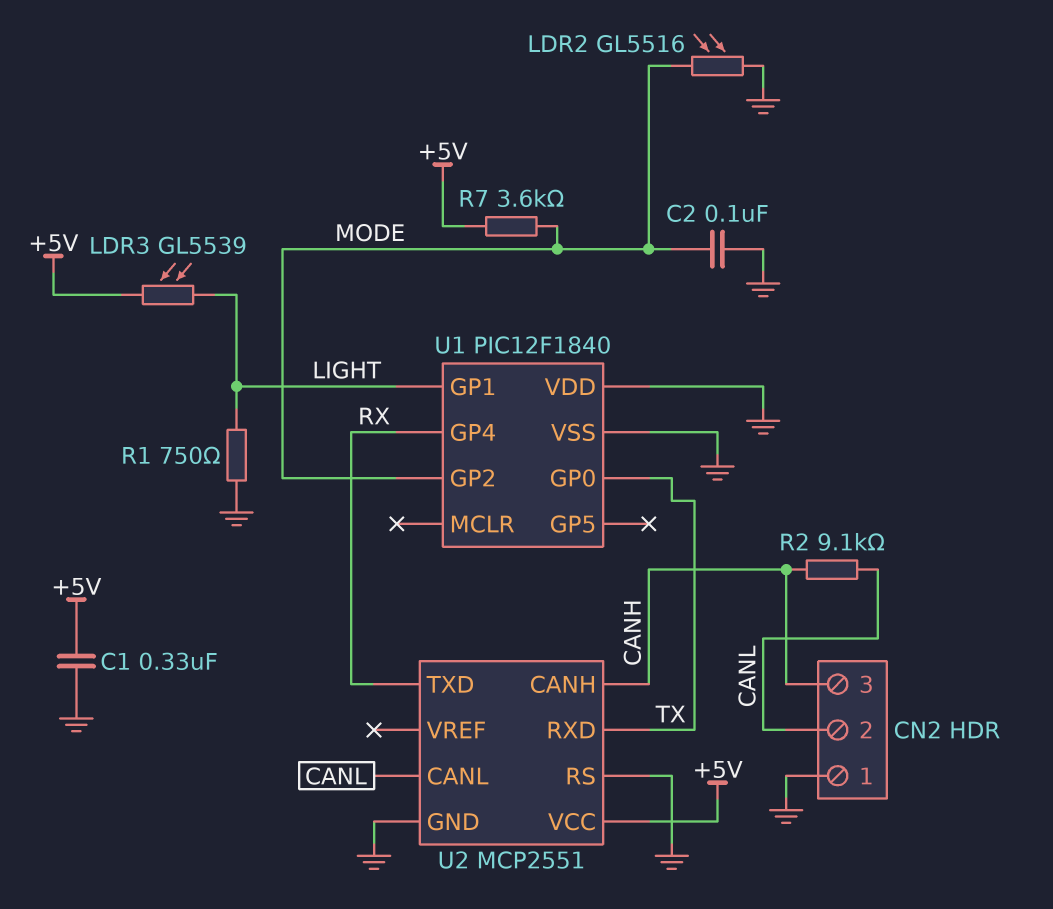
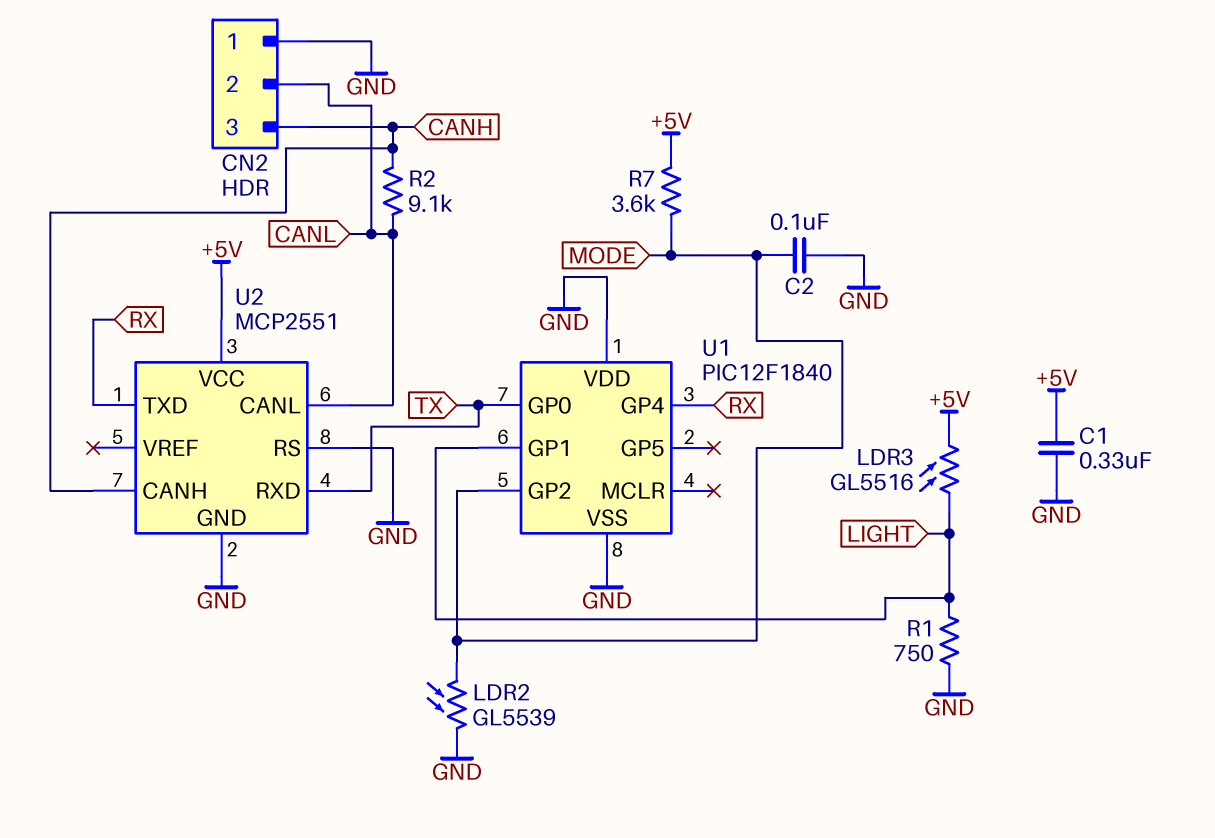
LDR2: GL5516 (GND, MODE) -> GL5539 (GND, MODE)
LDR3: GL5539 (+5V, LIGHT) -> GL5516 (+5V, LIGHT)

